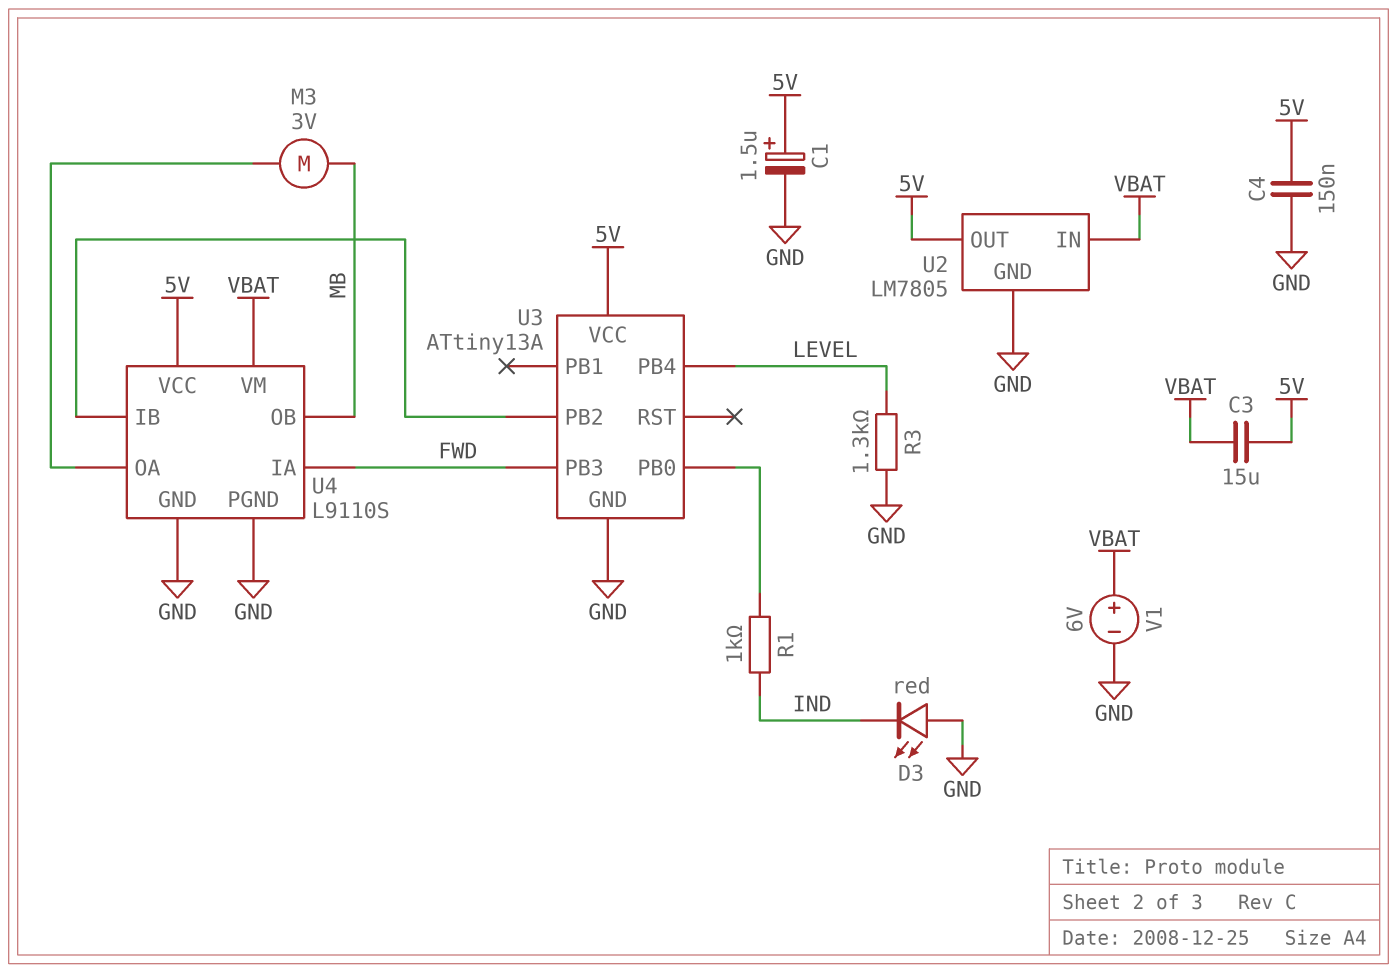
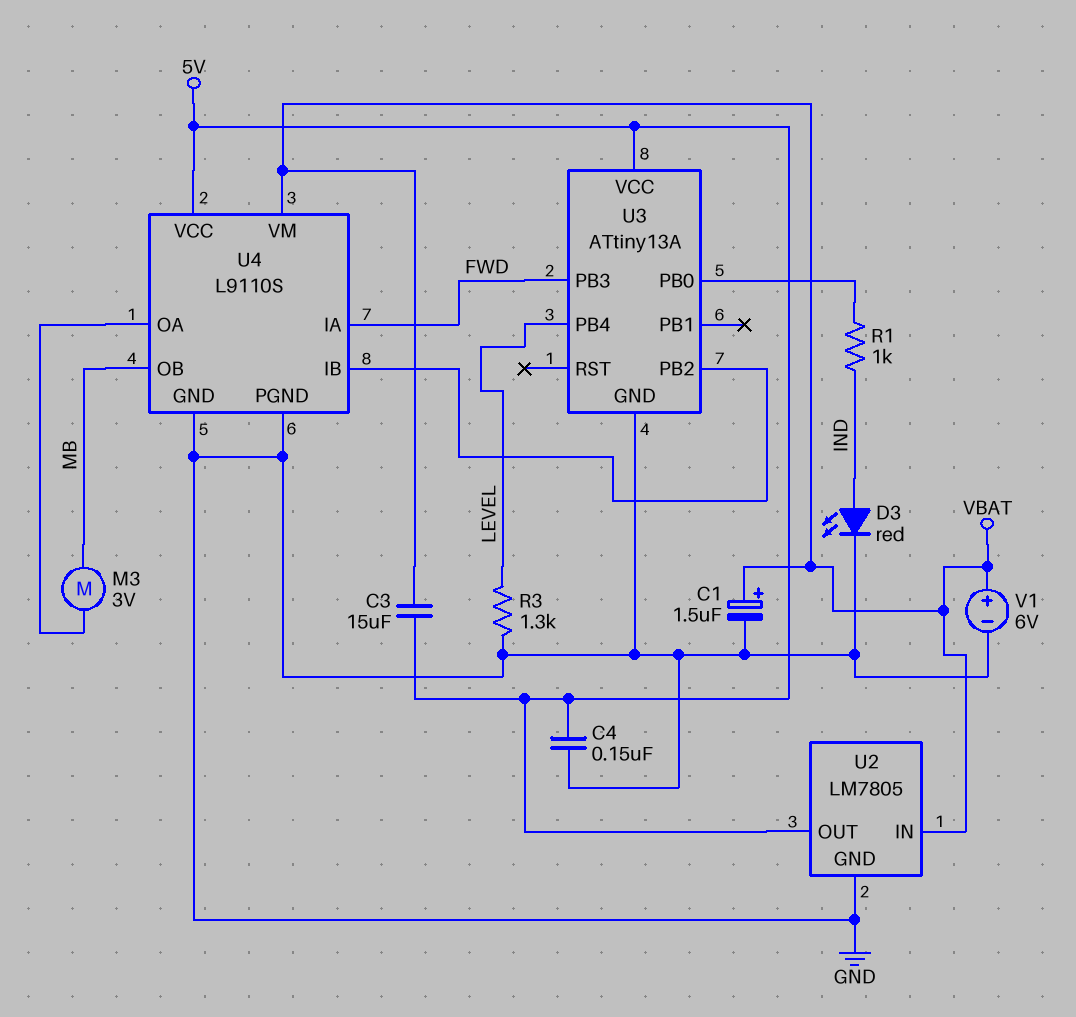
C1: 1.5uF (plus 5V, minus GND) -> 1.5uF (plus VBAT, minus GND)
D3: LED red (A GND, K IND) -> LED red (A IND, K GND)

